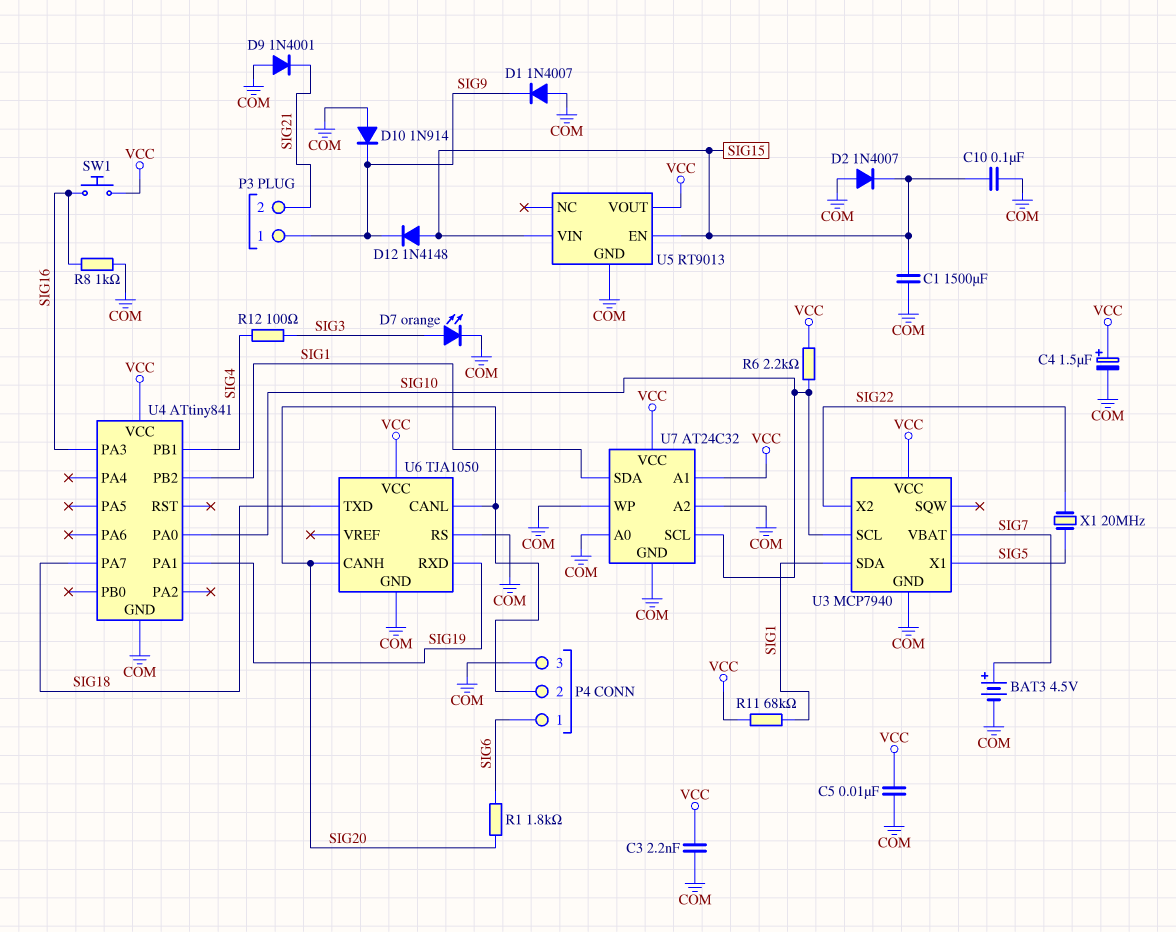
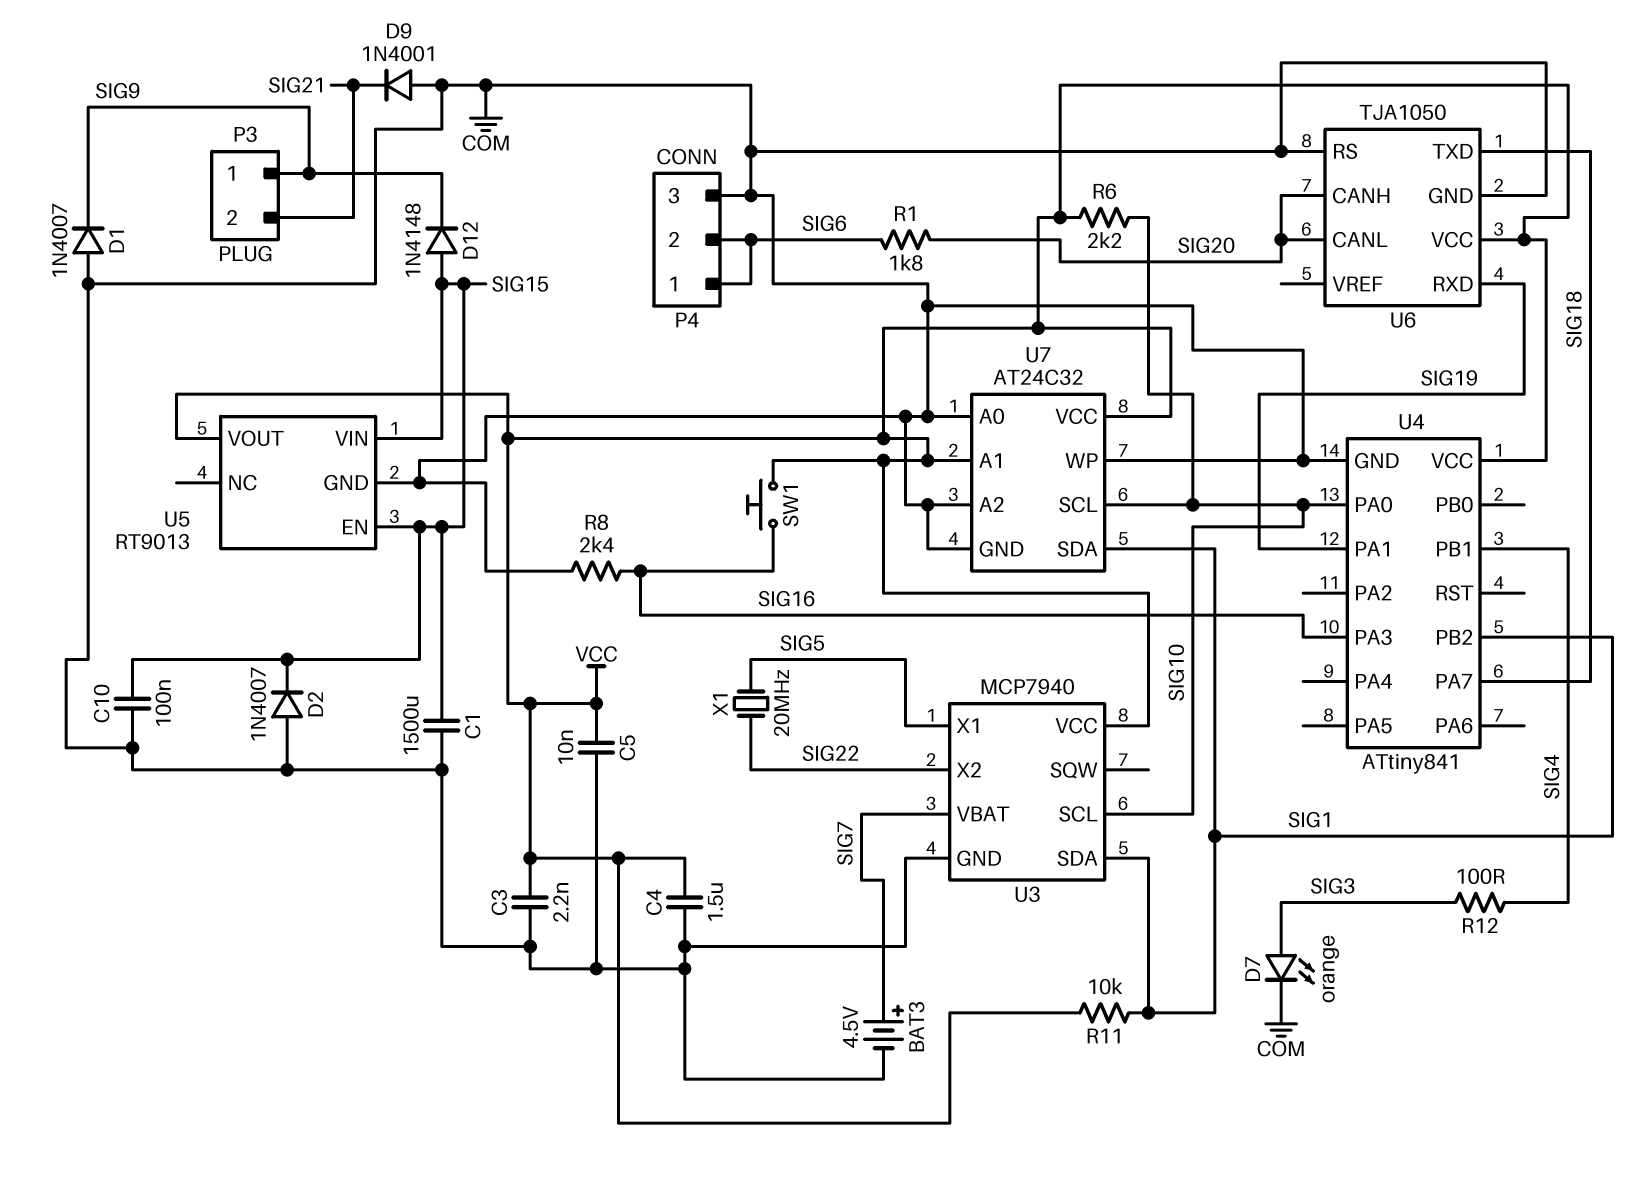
C4: 1.5uF (plus VCC, minus COM) -> 1.5uF (COM, VCC)
D10: diode 1N914 (A COM, K SIG9) -> none
P4 pin 2: SIG20 -> SIG6
R8: 1k (COM, SIG16) -> 2.4k (COM, SIG16)
R11: 68k (SIG1, VCC) -> 10k (SIG1, VCC)

